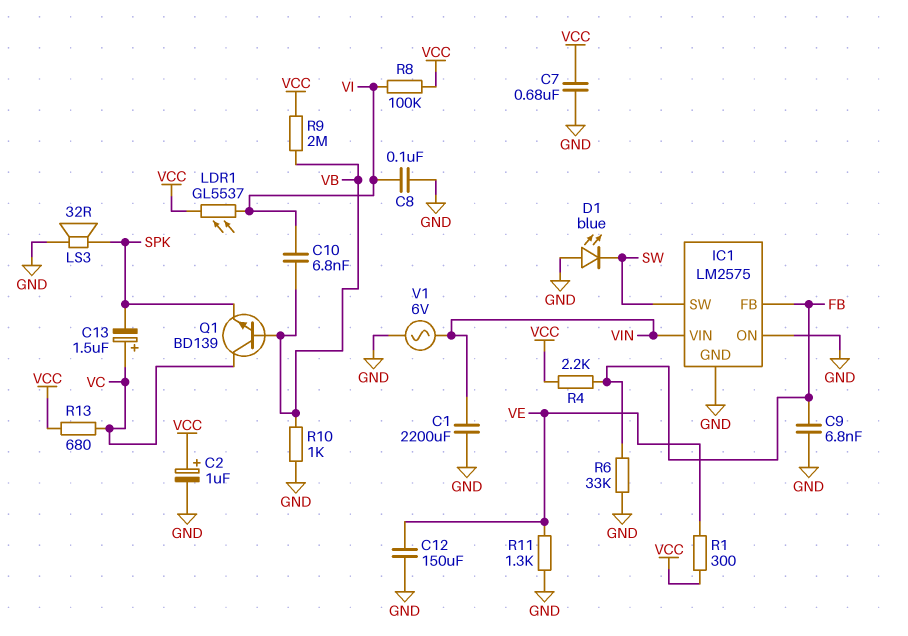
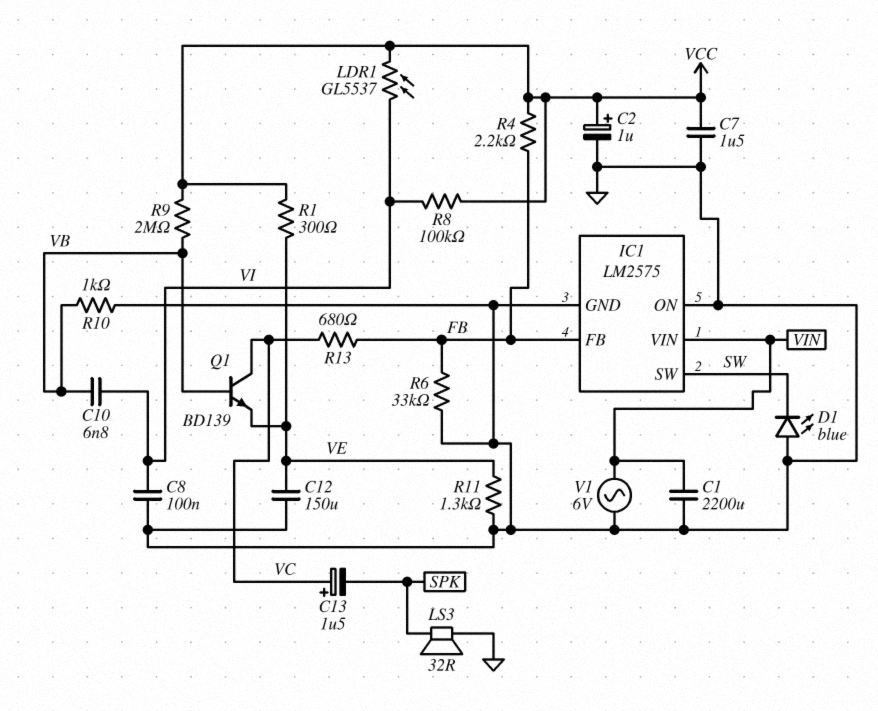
C7: 680nF (GND, VCC) -> 1.5uF (GND, VCC)
C9: 6.8nF (FB, GND) -> none
Q1: NPN BD139 (B VB, C VC, E SPK) -> NPN BD139 (B VB, C VC, E VE)
R13: 680 (VC, VCC) -> 680 (FB, VC)

